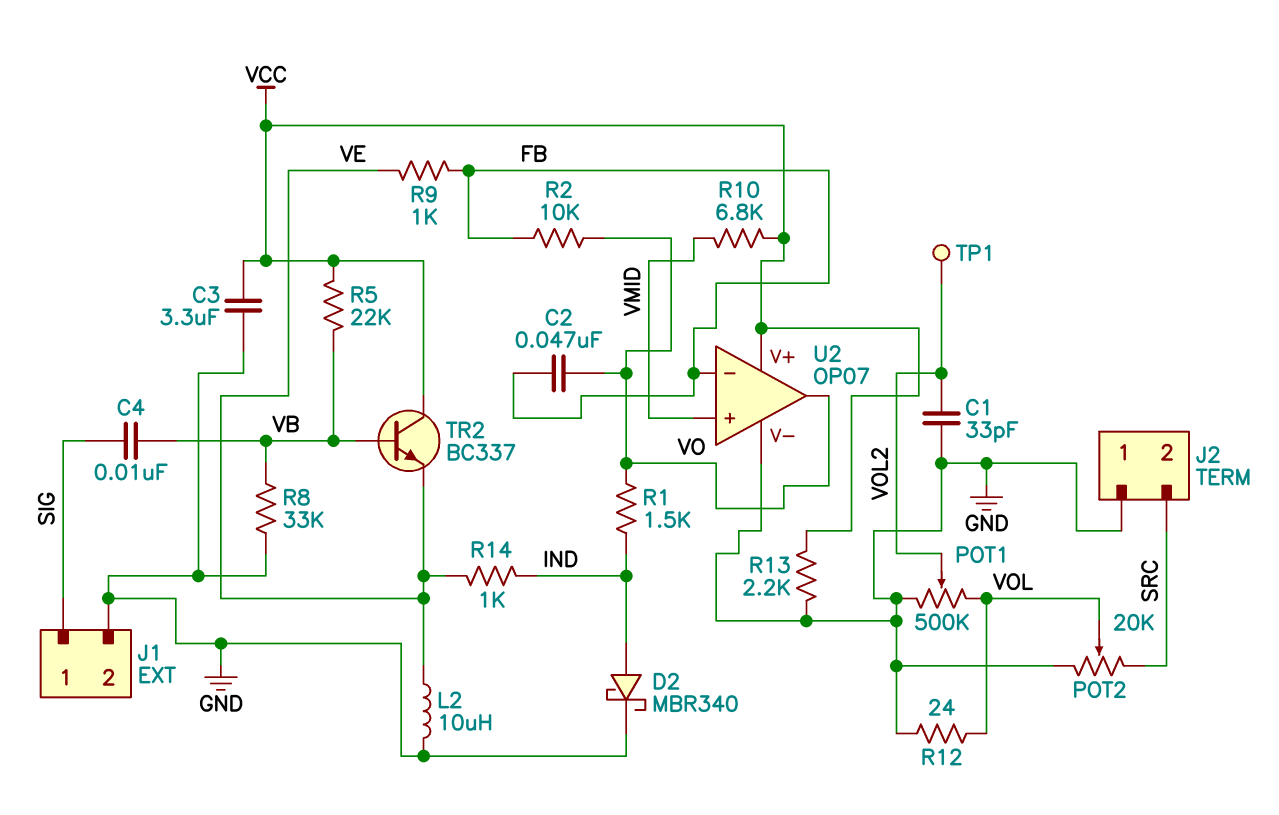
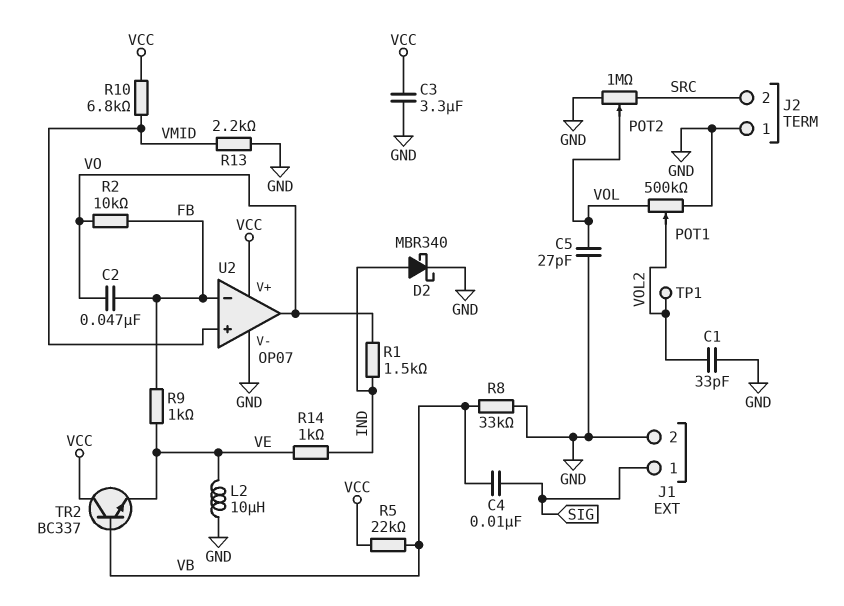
C5: none -> 27pF (GND, VOL)
POT2: 20k (GND, SRC, wiper VOL) -> 1M (GND, SRC, wiper VOL)
R12: 24 (GND, VOL) -> none
R13: 2.2k (GND, VCC) -> 2.2k (GND, VMID)

